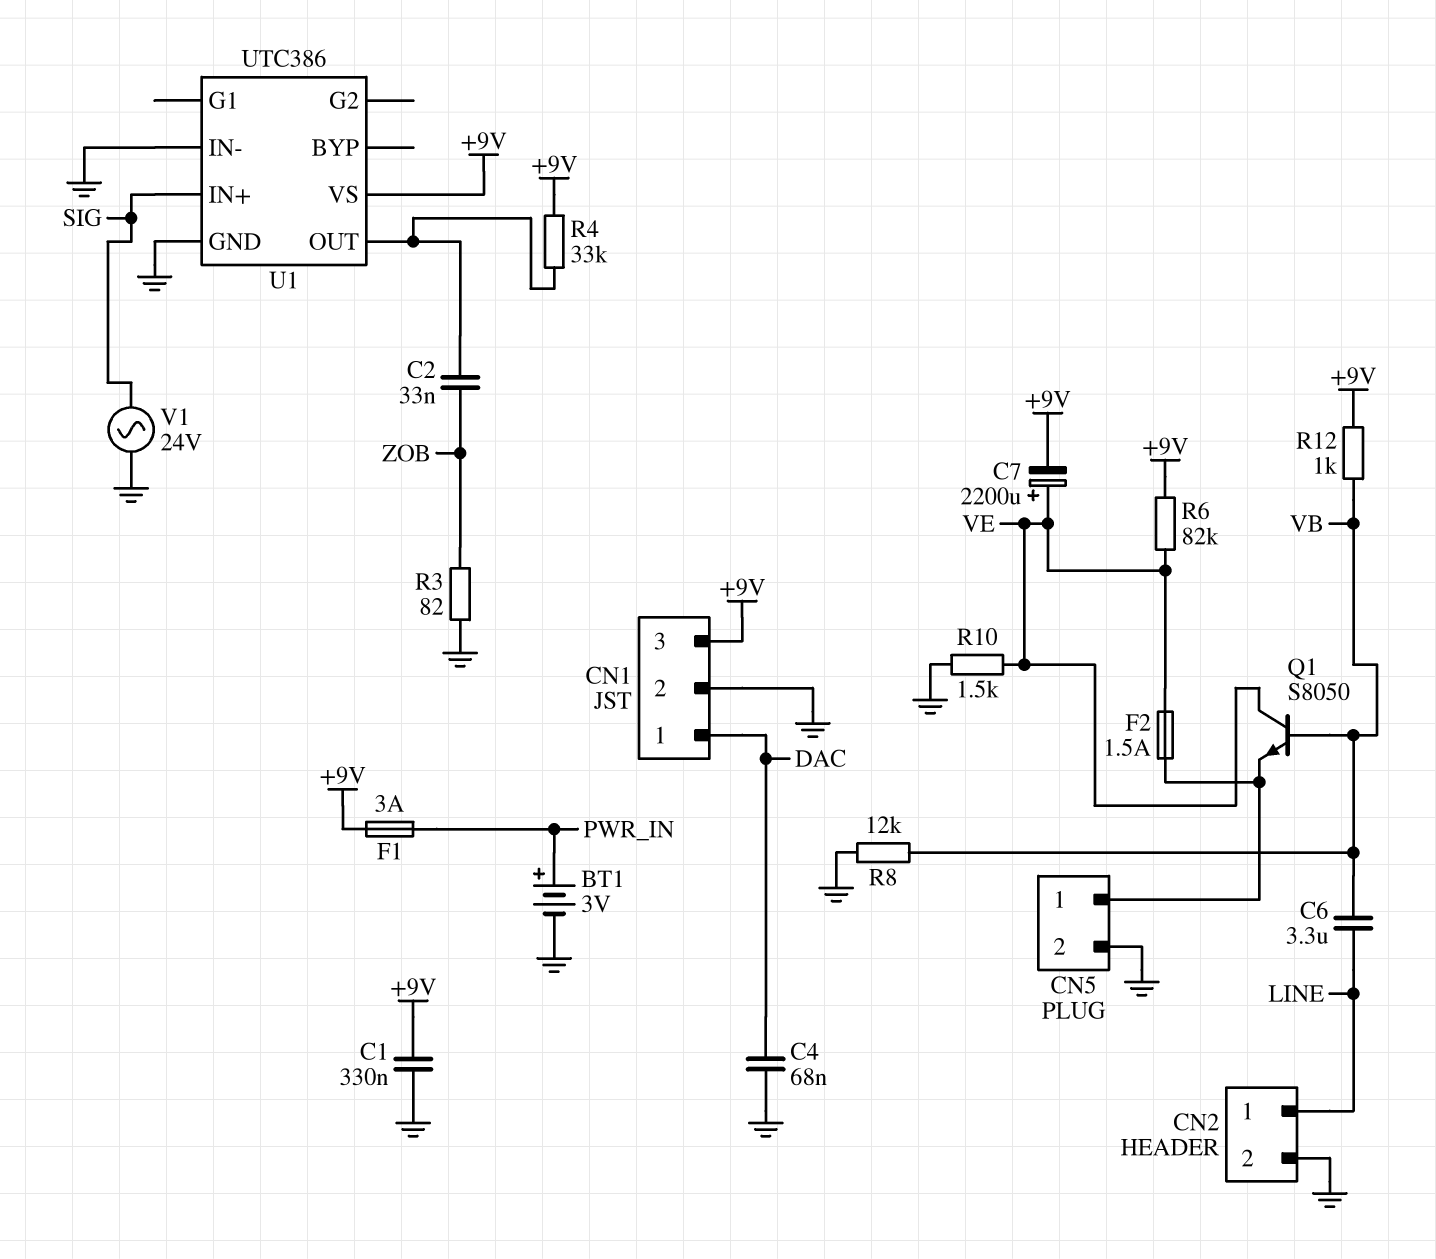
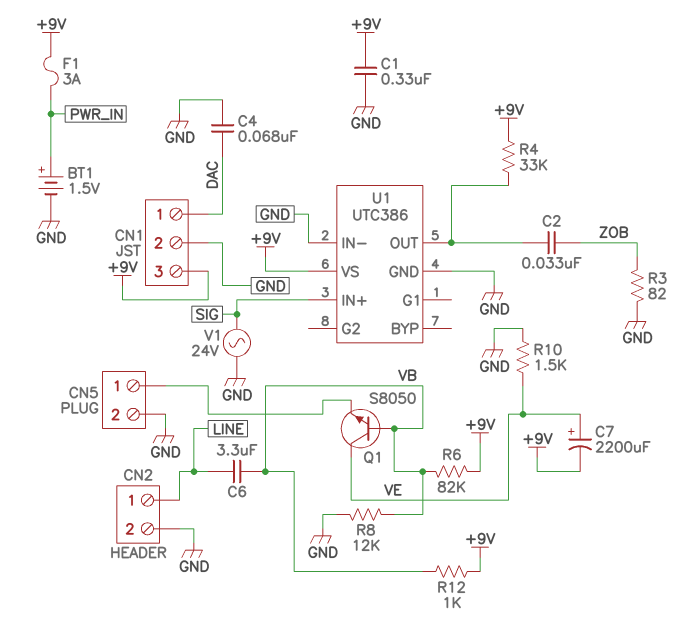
BT1: 3V (plus PWR_IN, minus GND) -> 1.5V (plus PWR_IN, minus GND)
F2: 1.5A (CN5/1, VE) -> none
R6: 82k (+9V, VE) -> 82k (+9V, VB)

